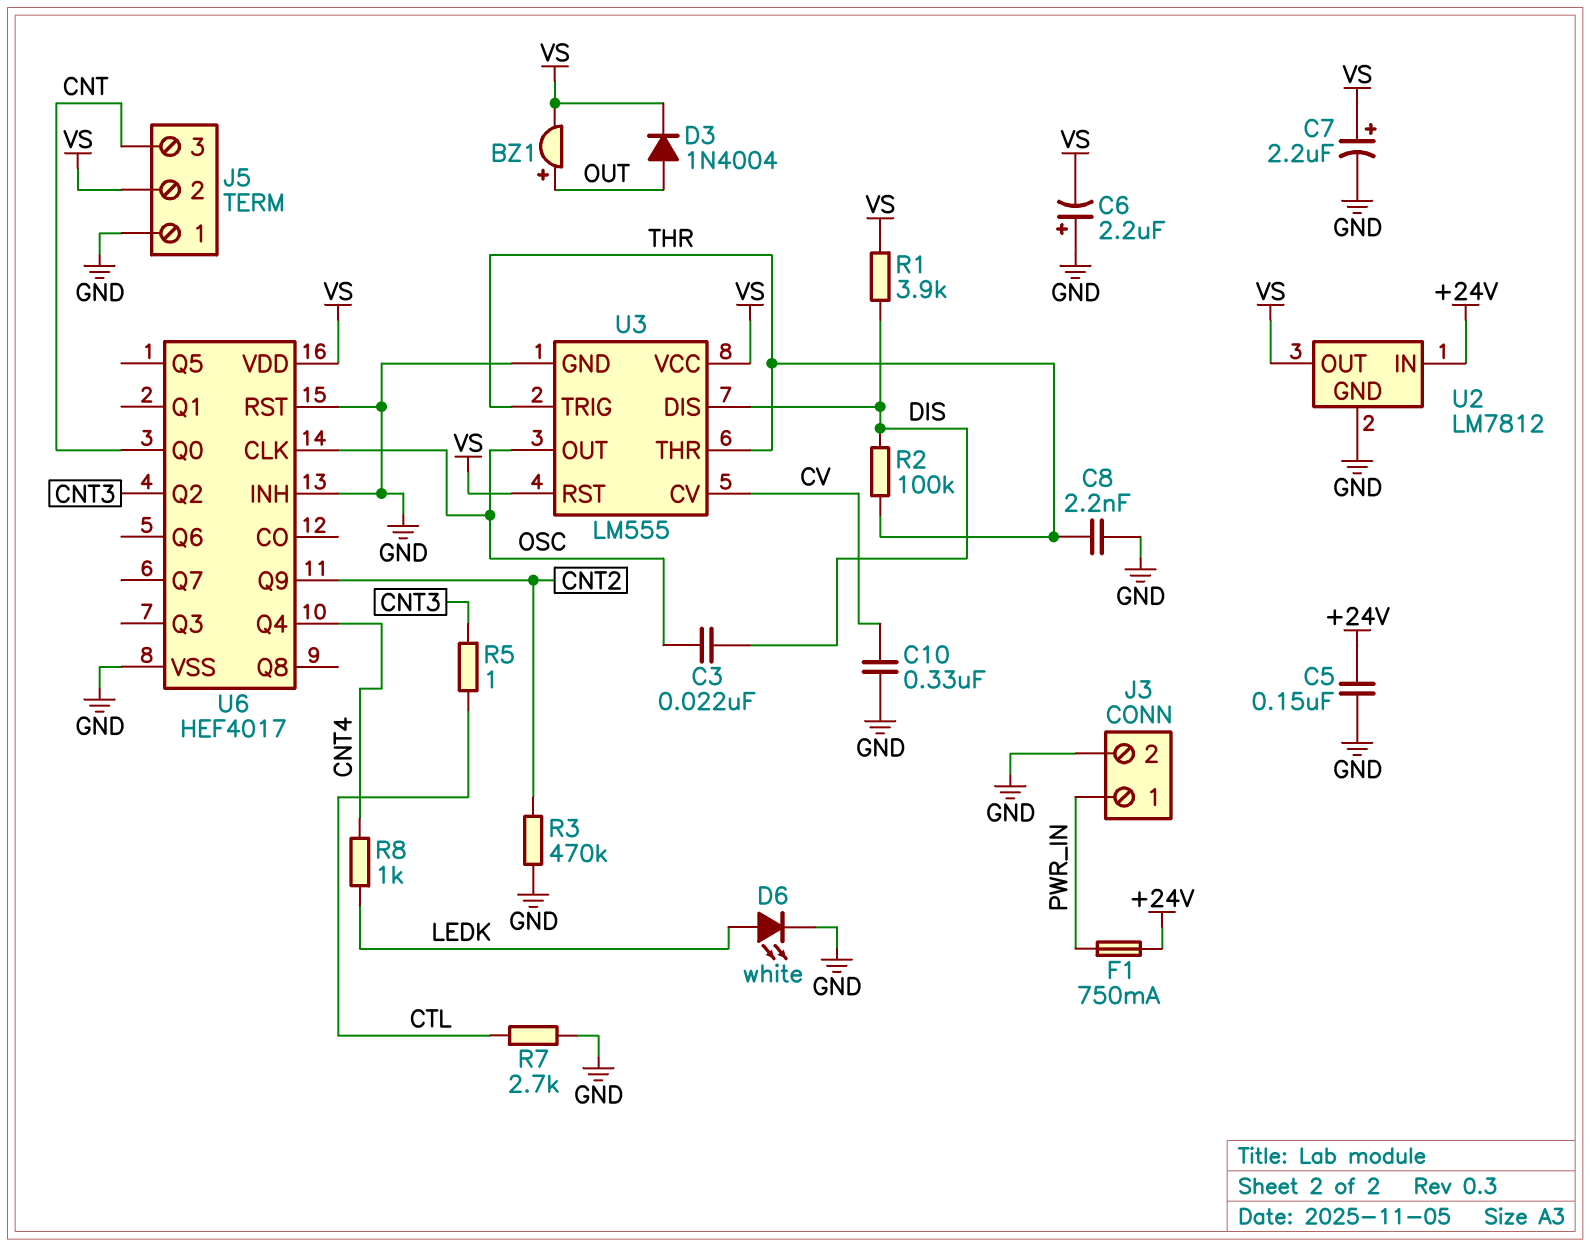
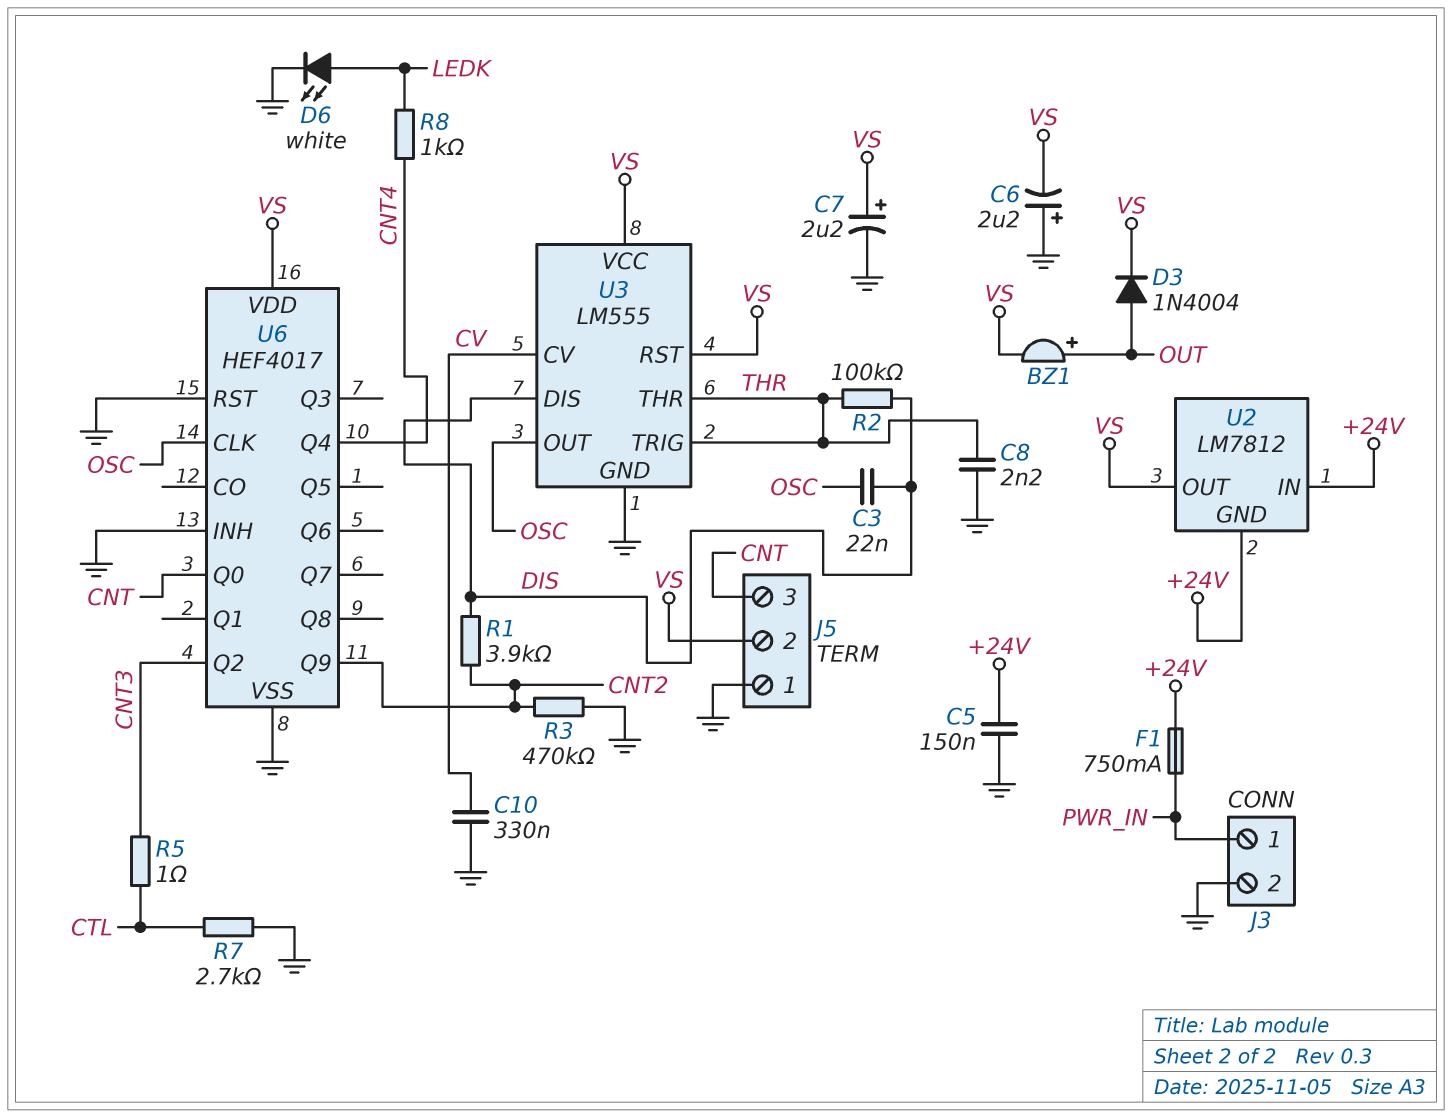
R1: 3.9k (DIS, VS) -> 3.9k (CNT2, DIS)
U2 pin GND: GND -> +24V

